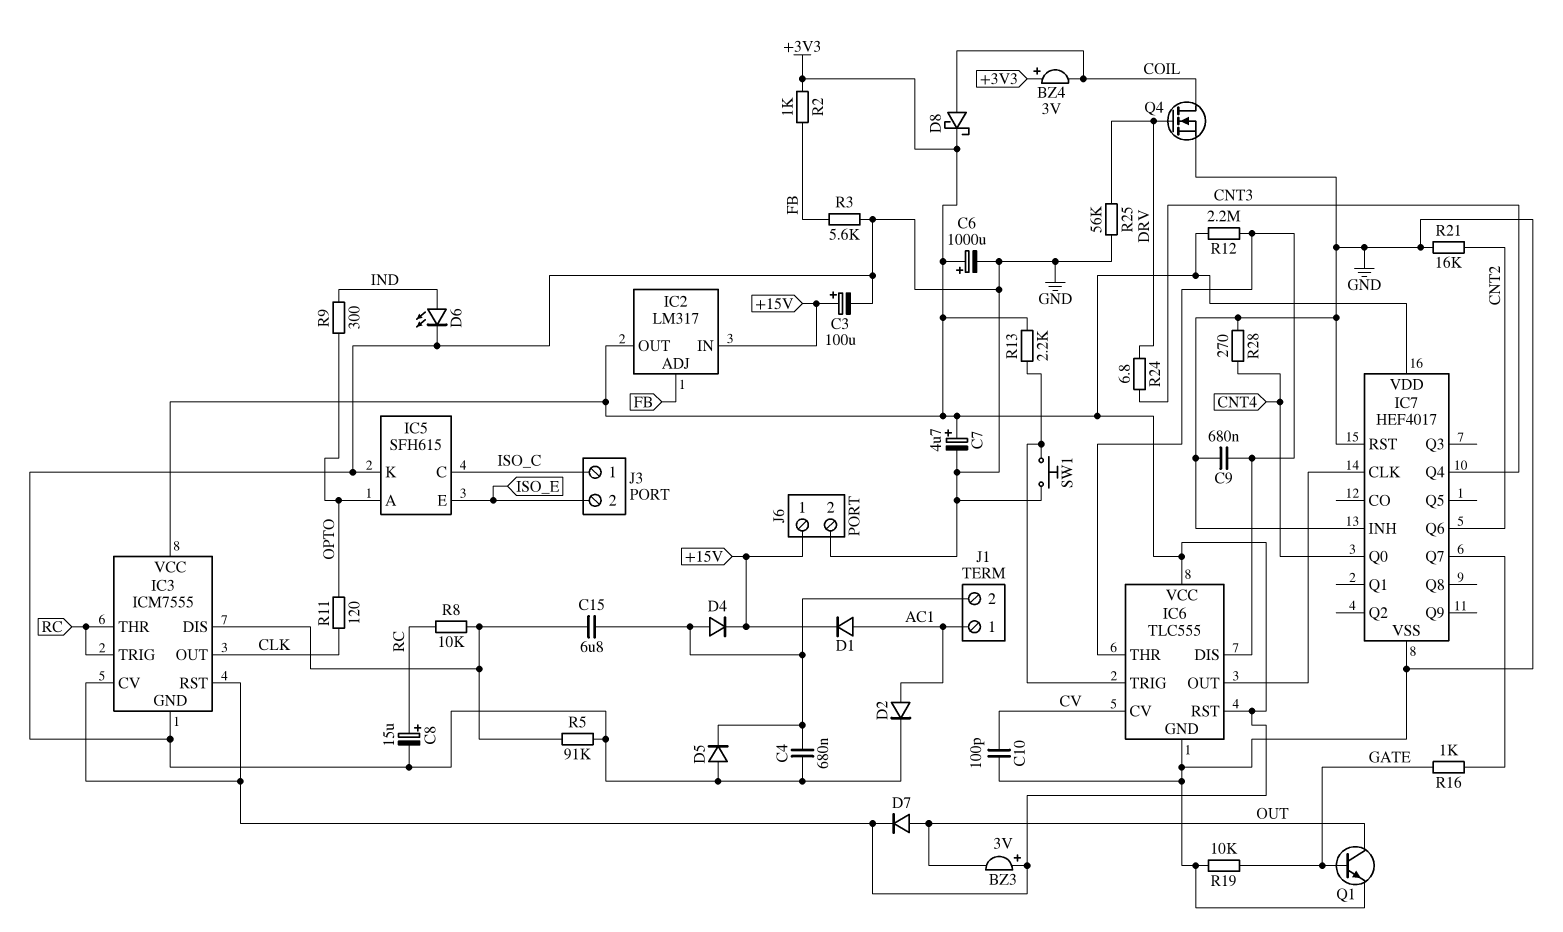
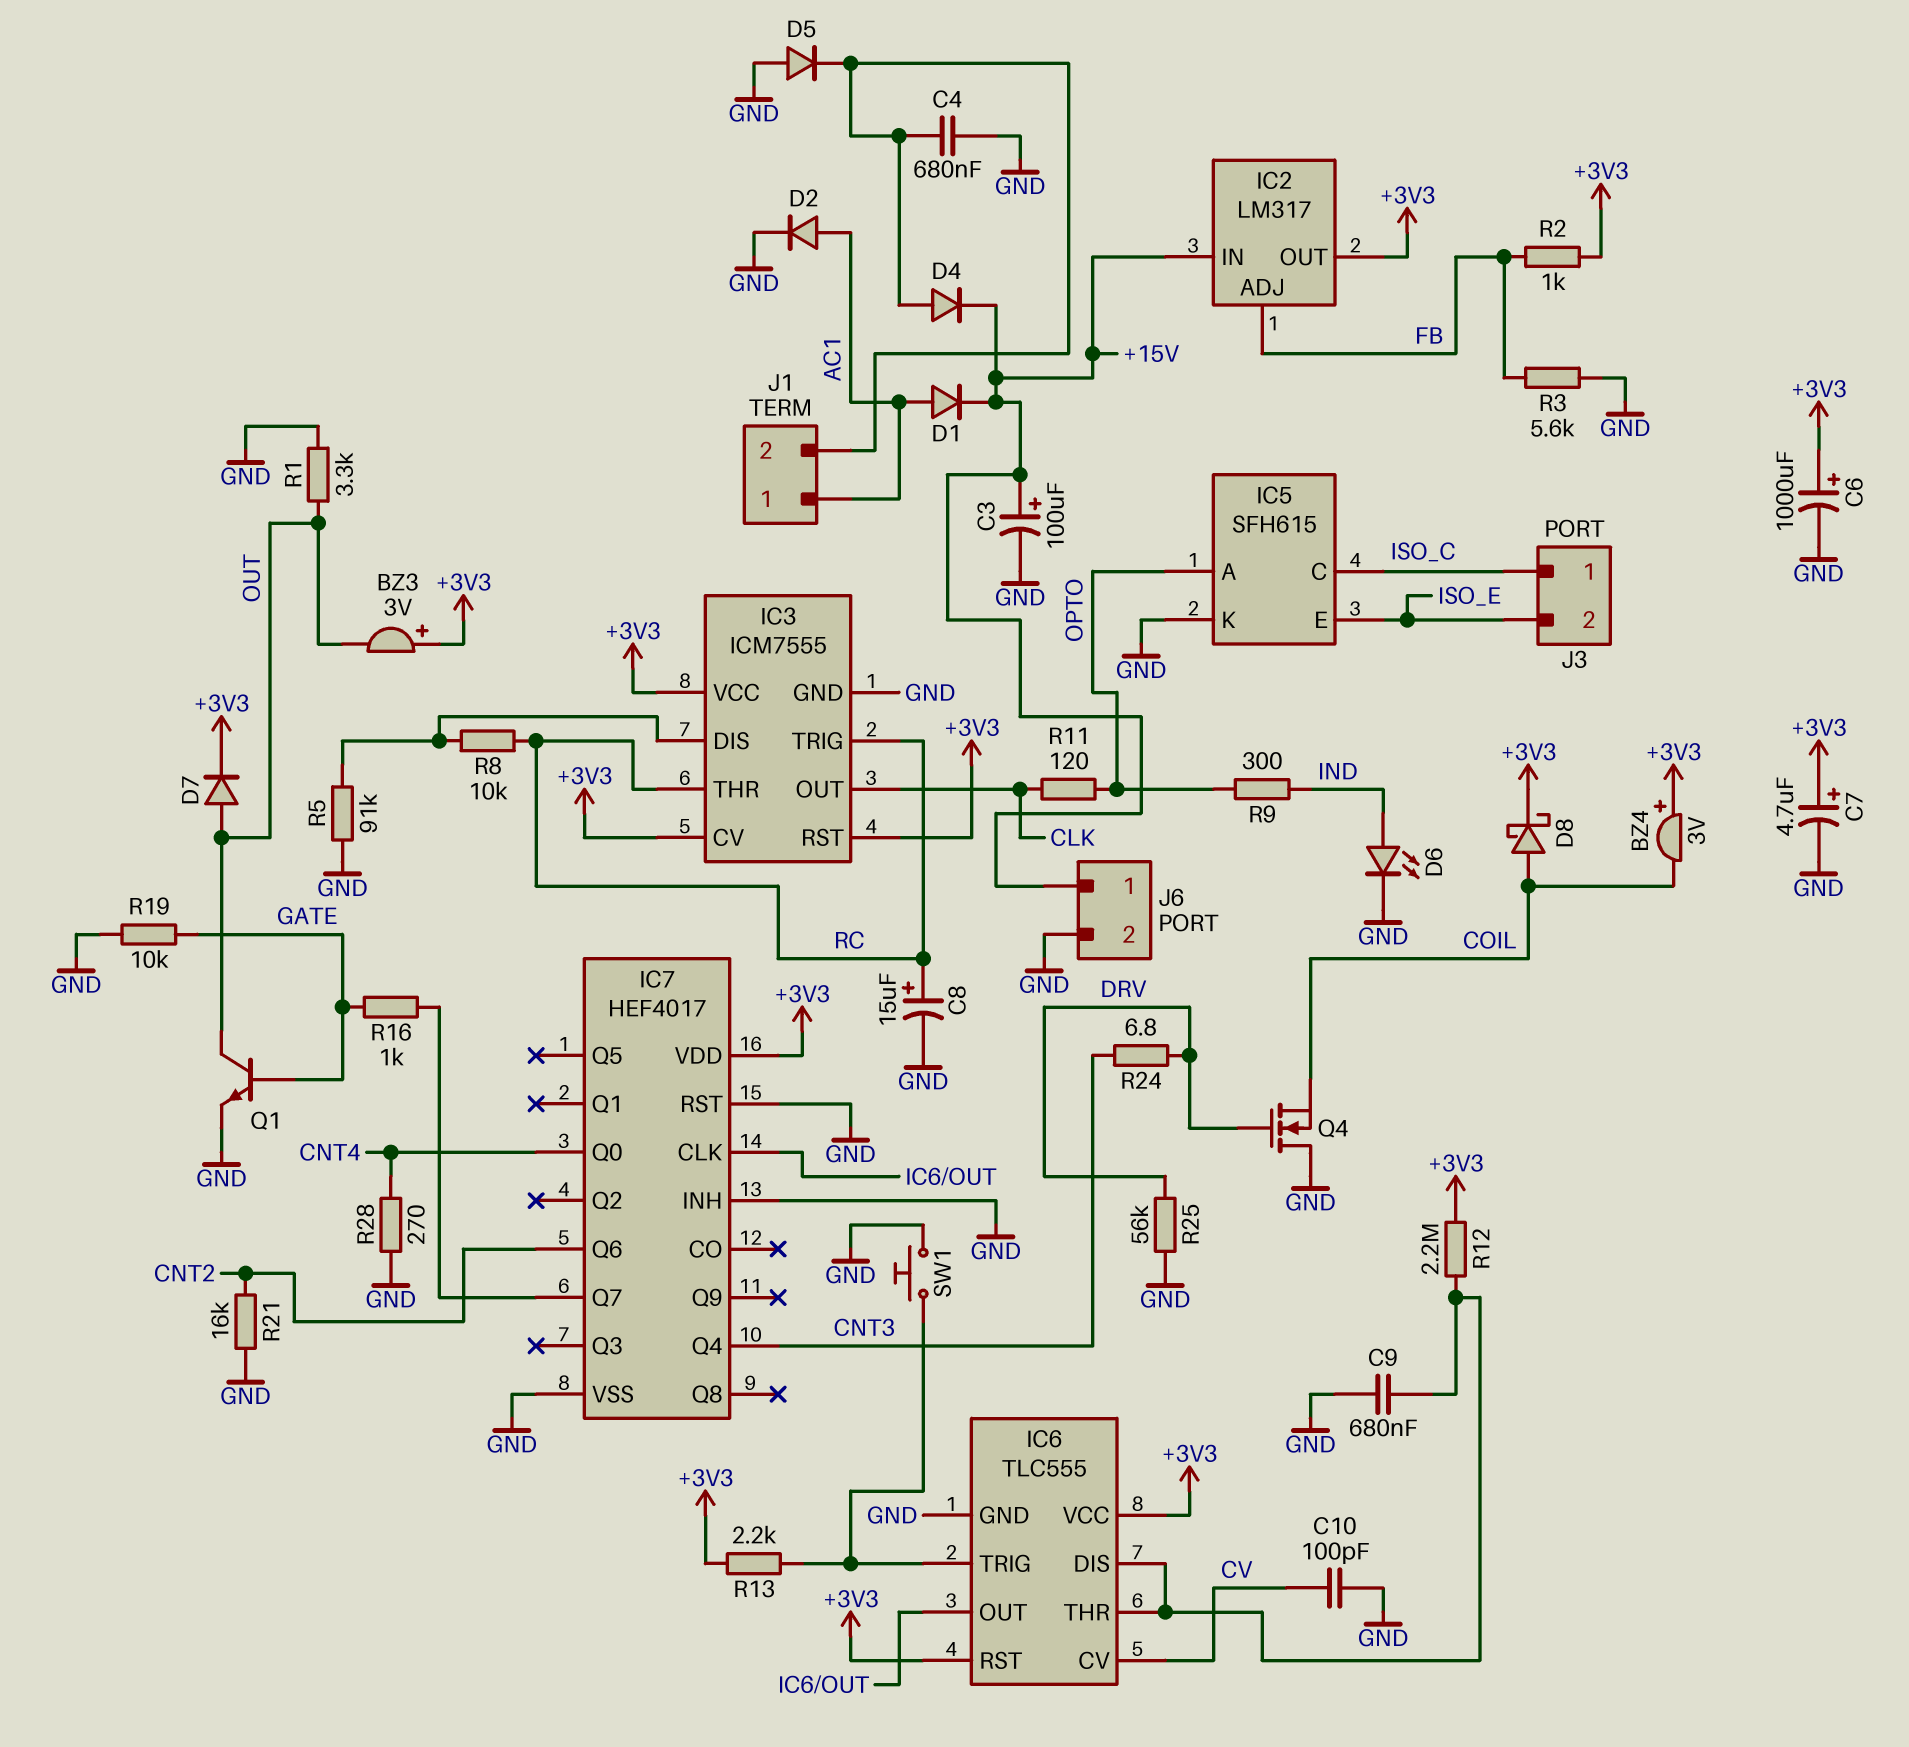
C15: 6.8uF (IC3/DIS, J1/2) -> none
Q4: NMOS (G DRV, D COIL, S GND) -> NMOS (G DRV, D GND, S COIL)
R1: none -> 3.3k (GND, OUT)

